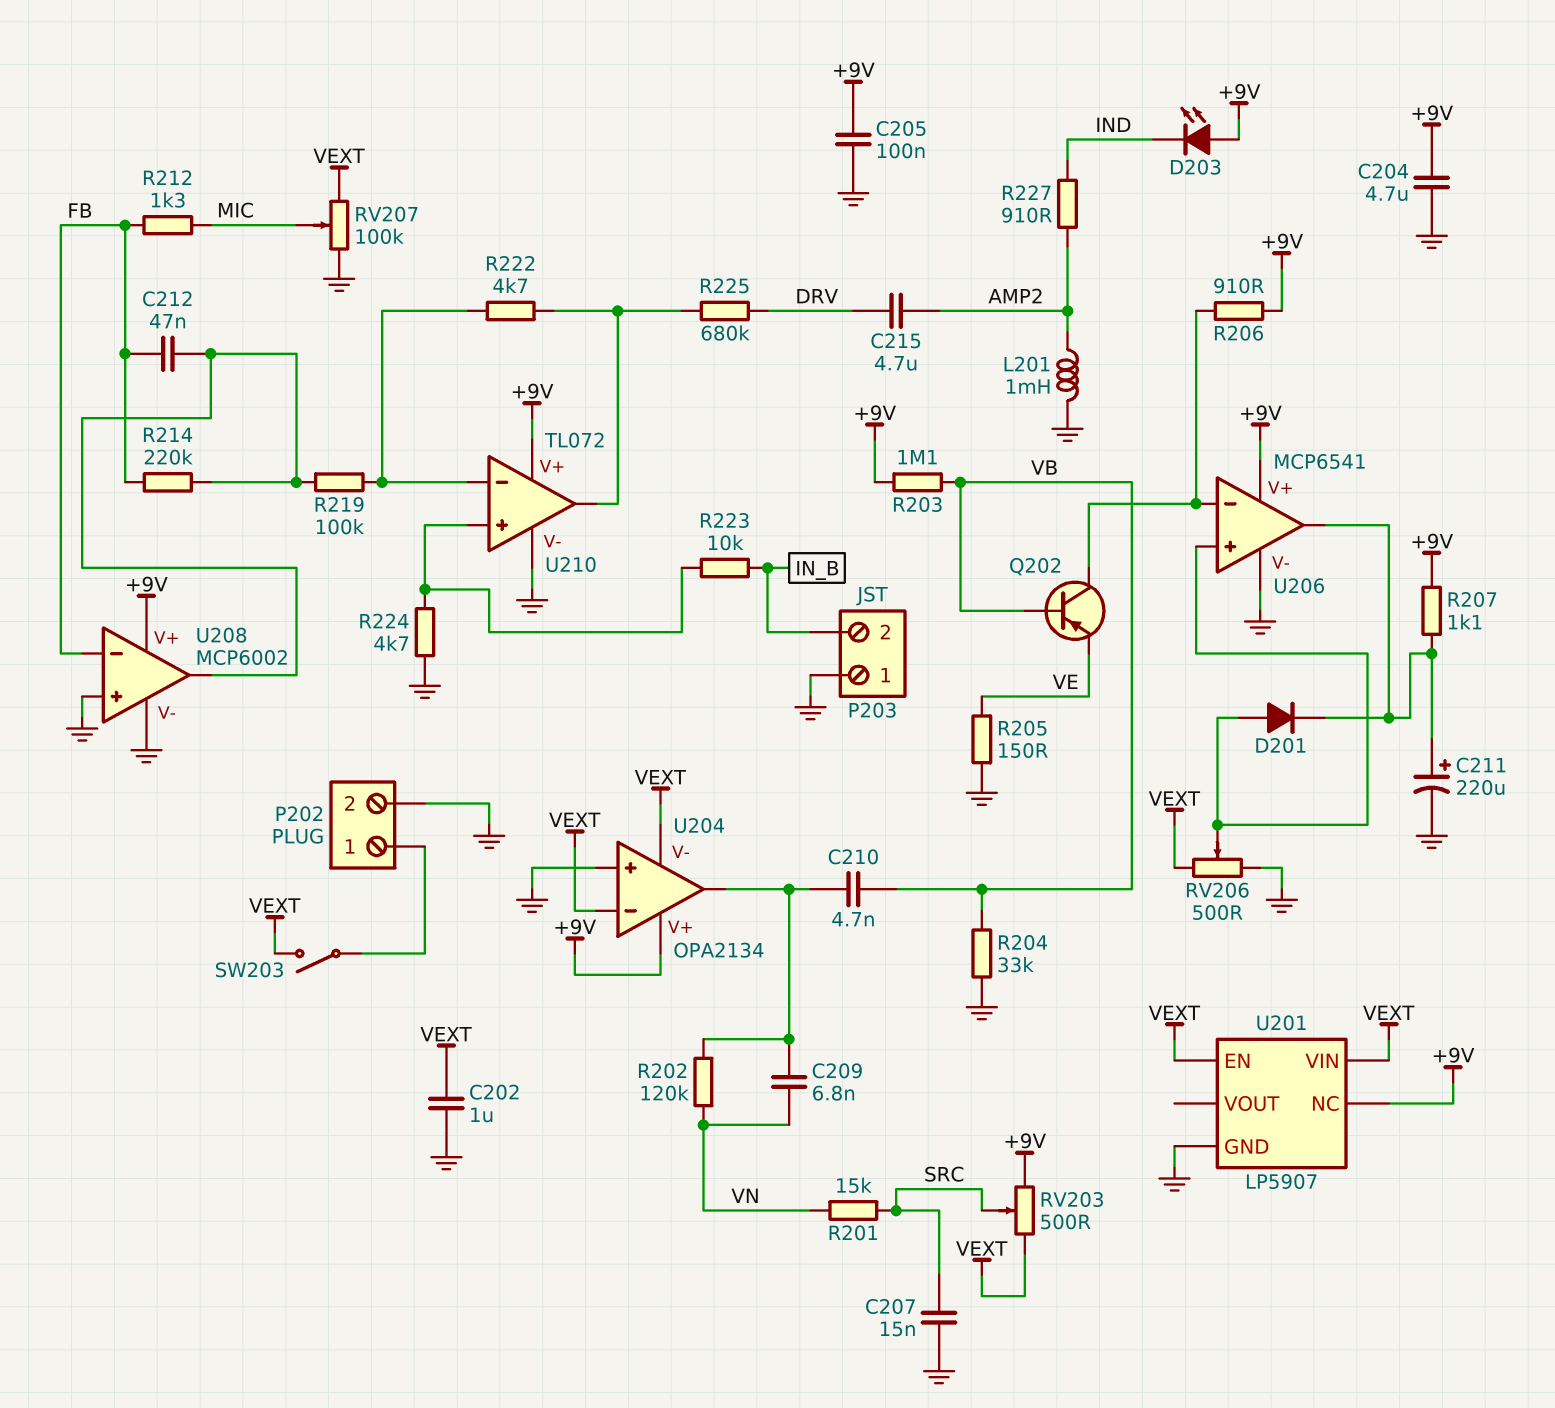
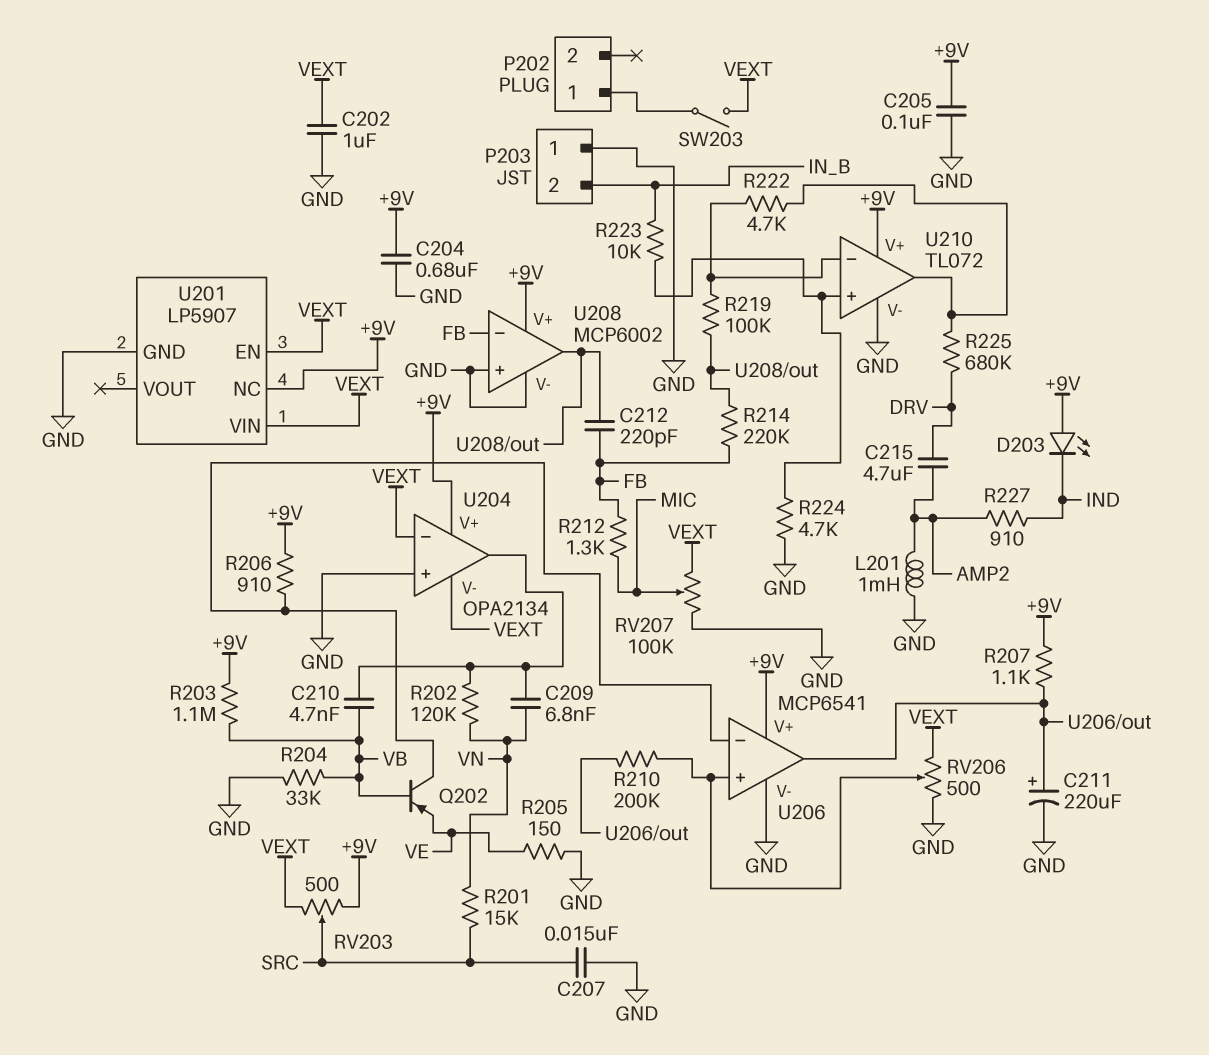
C204: 4.7uF (+9V, GND) -> 680nF (+9V, GND)
C212: 47nF (FB, U208/out) -> 220pF (FB, U208/out)
D201: diode (A U206/in+, K U206/out) -> none
P202 pin 2: GND -> none
R210: none -> 200k (U206/in+, U206/out)

